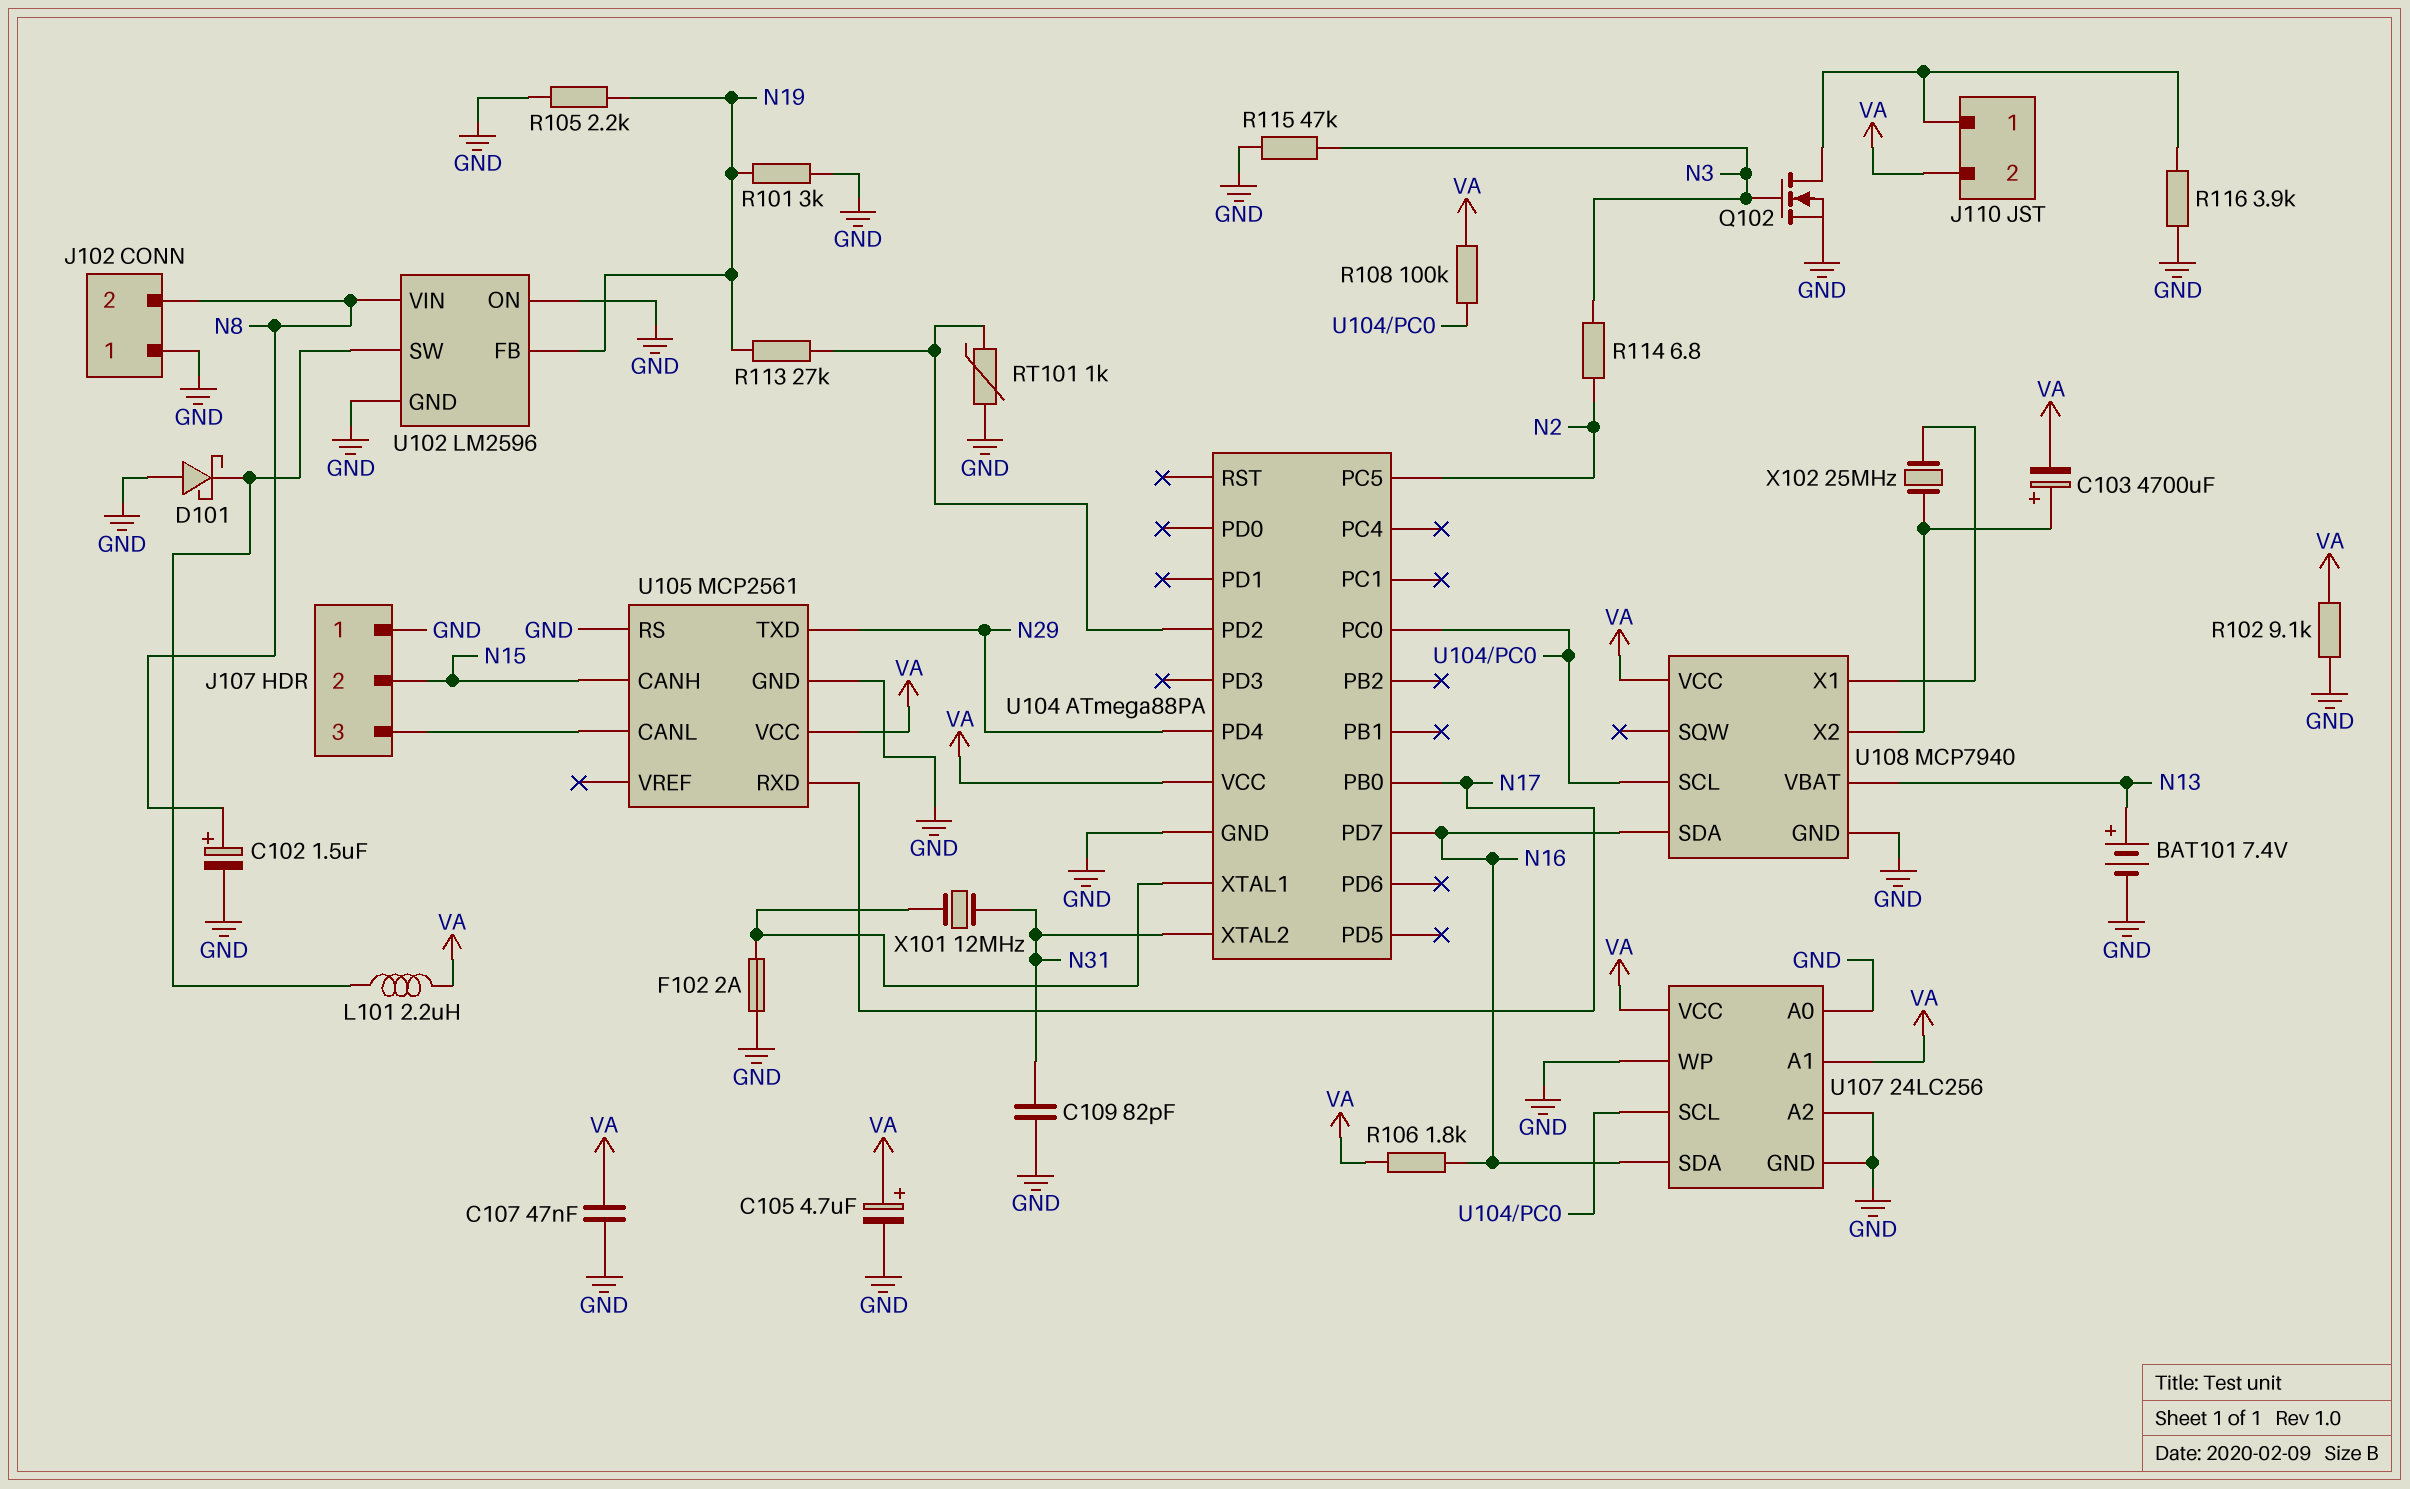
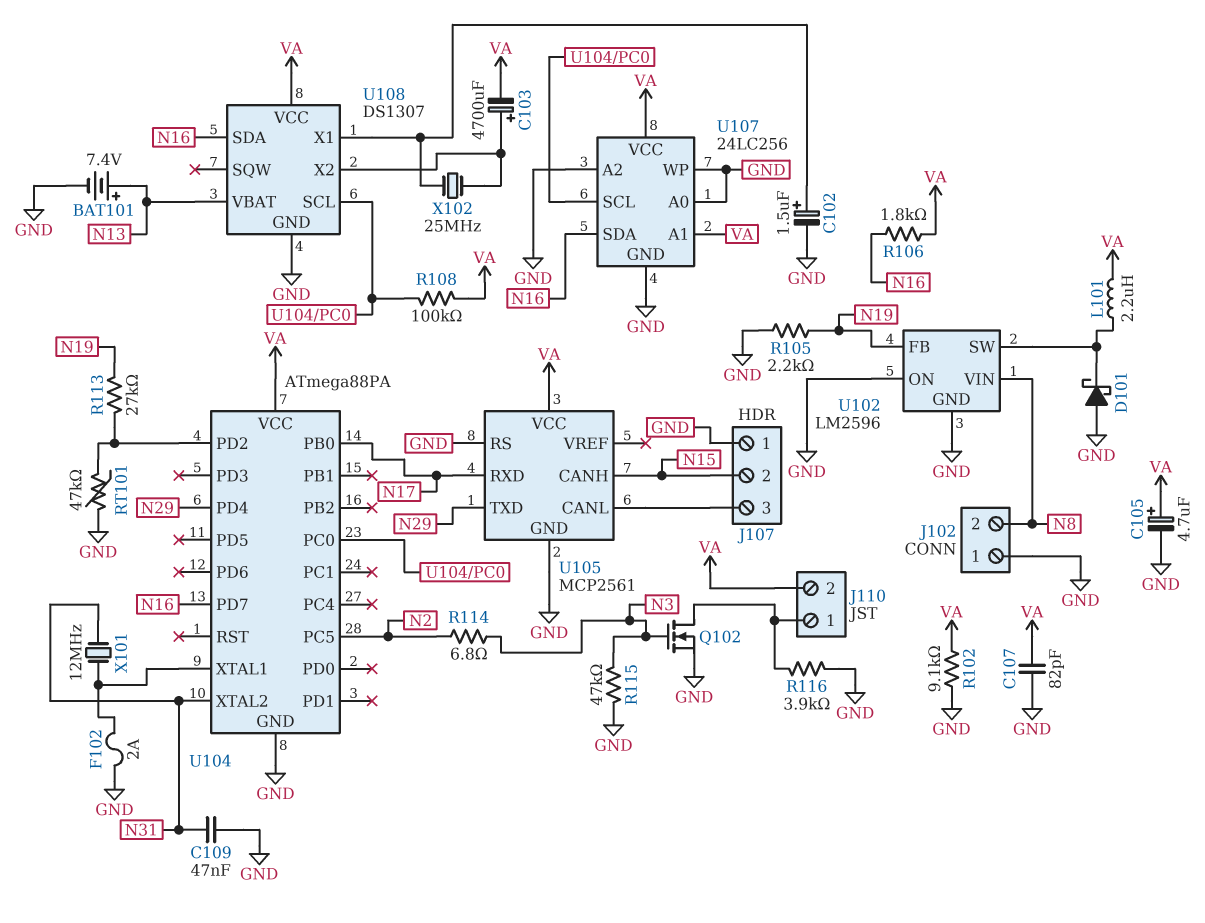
C102: 1.5uF (plus N8, minus GND) -> 1.5uF (plus U108/X1, minus GND)
C107: 47nF (GND, VA) -> 82pF (GND, VA)
C109: 82pF (GND, N31) -> 47nF (GND, N31)
R101: 3k (GND, N19) -> none
RT101: 1k (GND, U104/PD2) -> 47k (GND, U104/PD2)
U108: MCP7940 -> DS1307

